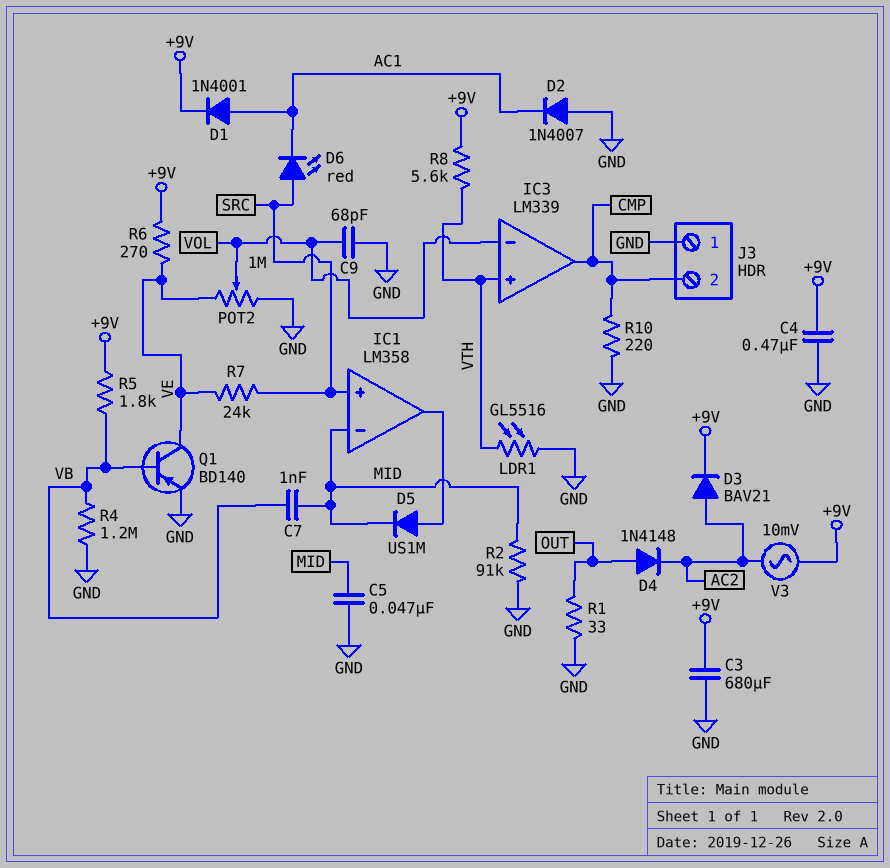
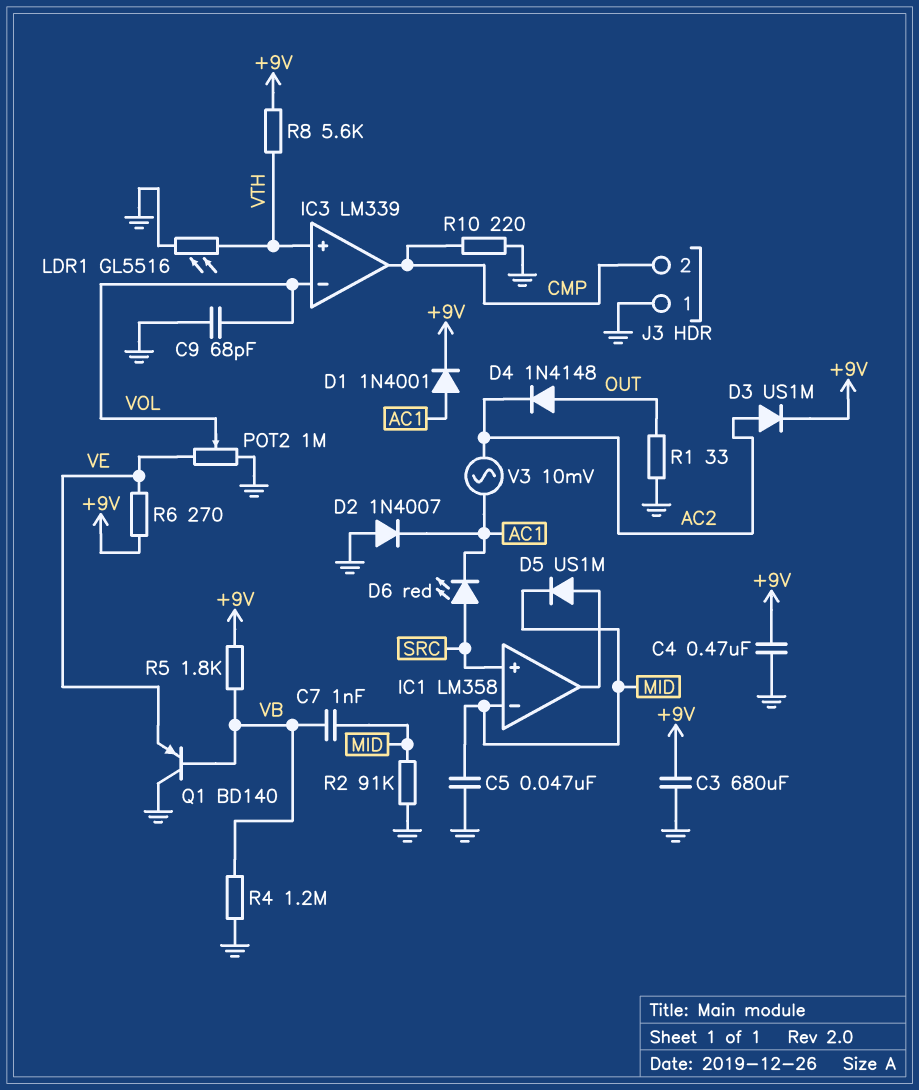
D3: diode BAV21 (A AC2, K +9V) -> diode US1M (A AC2, K +9V)
Q1: PNP BD140 (B VB, C VE, E GND) -> PNP BD140 (B VB, C GND, E VE)
R7: 24k (SRC, VE) -> none
V3: AC 10mV (+9V, AC2) -> AC 10mV (AC1, AC2)

